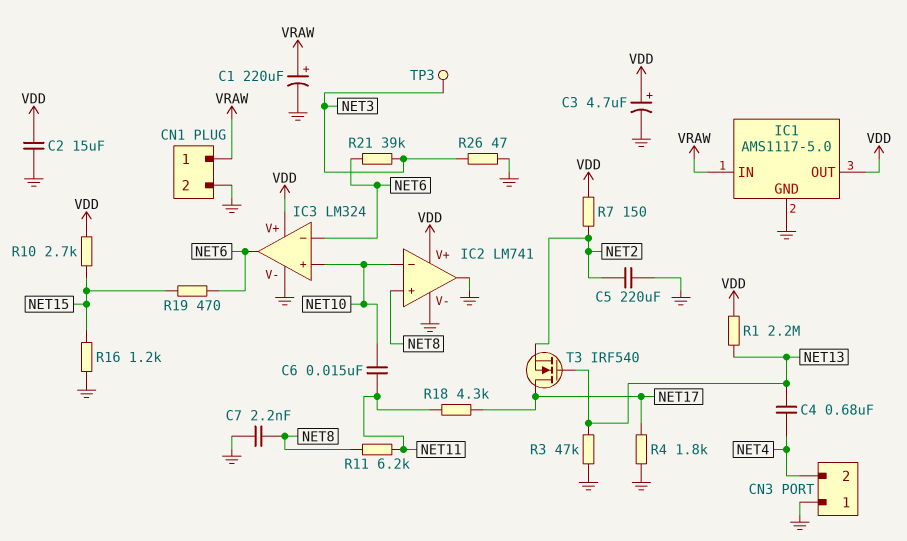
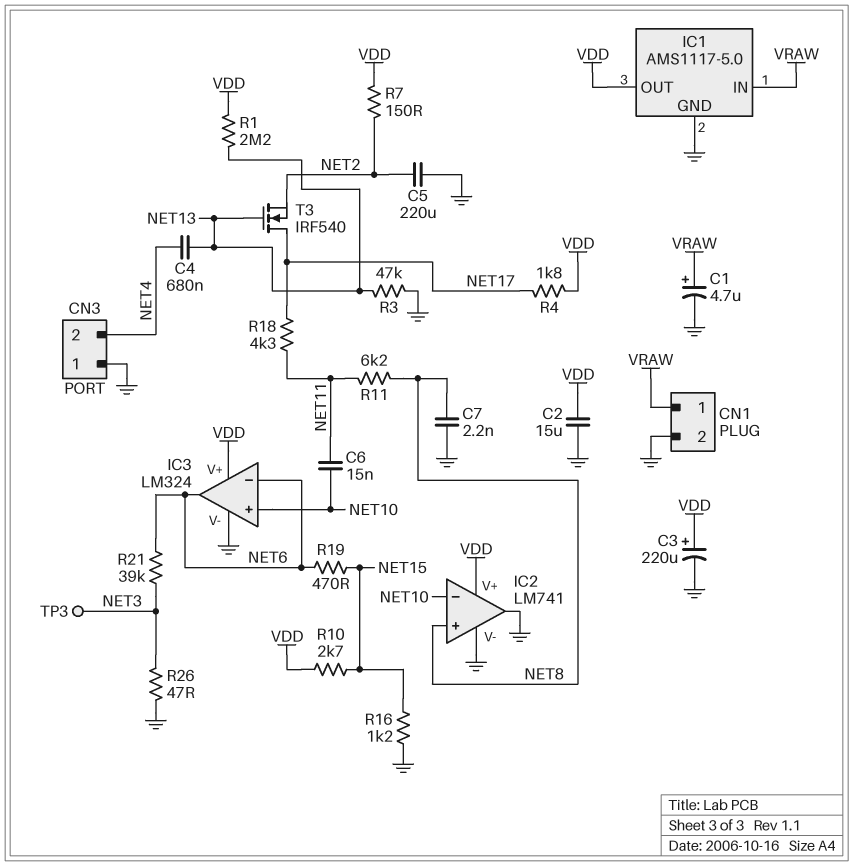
C1: 220uF (plus VRAW, minus GND) -> 4.7uF (plus VRAW, minus GND)
C3: 4.7uF (plus VDD, minus GND) -> 220uF (plus VDD, minus GND)
R4: 1.8k (GND, NET17) -> 1.8k (NET17, VDD)

